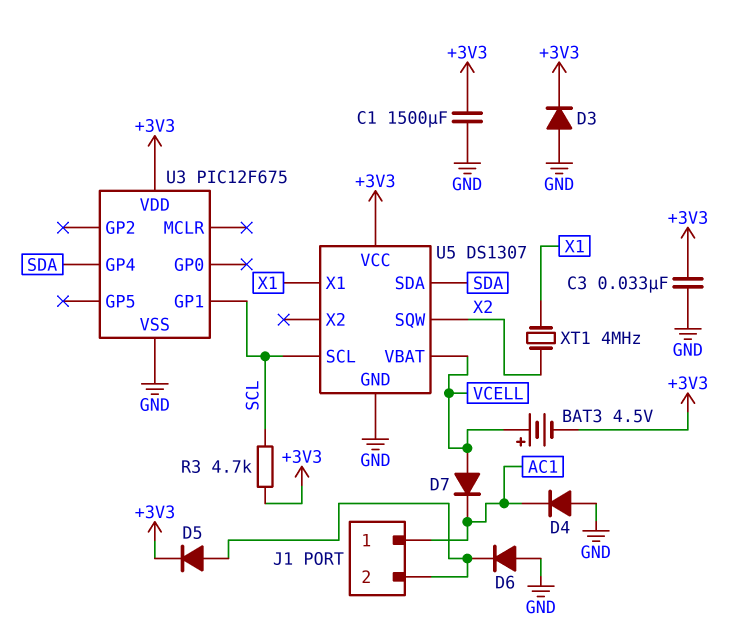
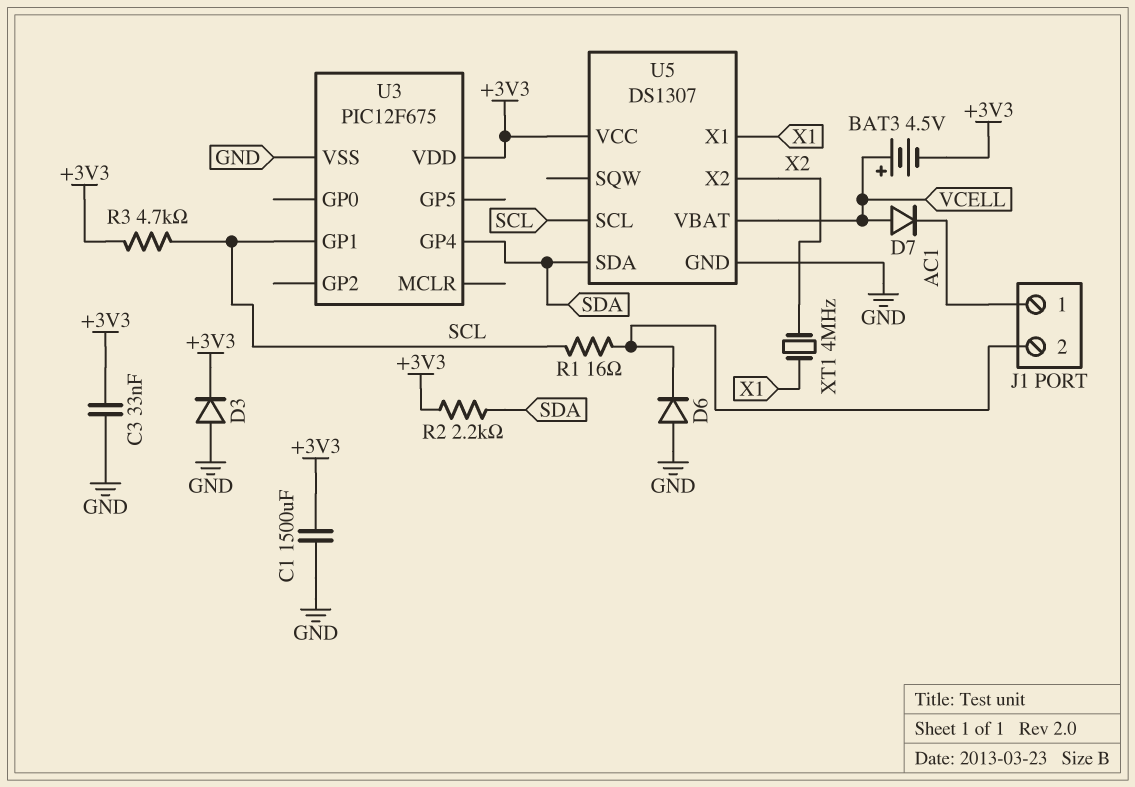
D4: diode (A GND, K AC1) -> none
D5: diode (A J1/2, K +3V3) -> none
R1: none -> 16 (J1/2, SCL)
R2: none -> 2.2k (+3V3, SDA)
U5 pin SQW: X2 -> none
U5 pin X2: none -> X2

